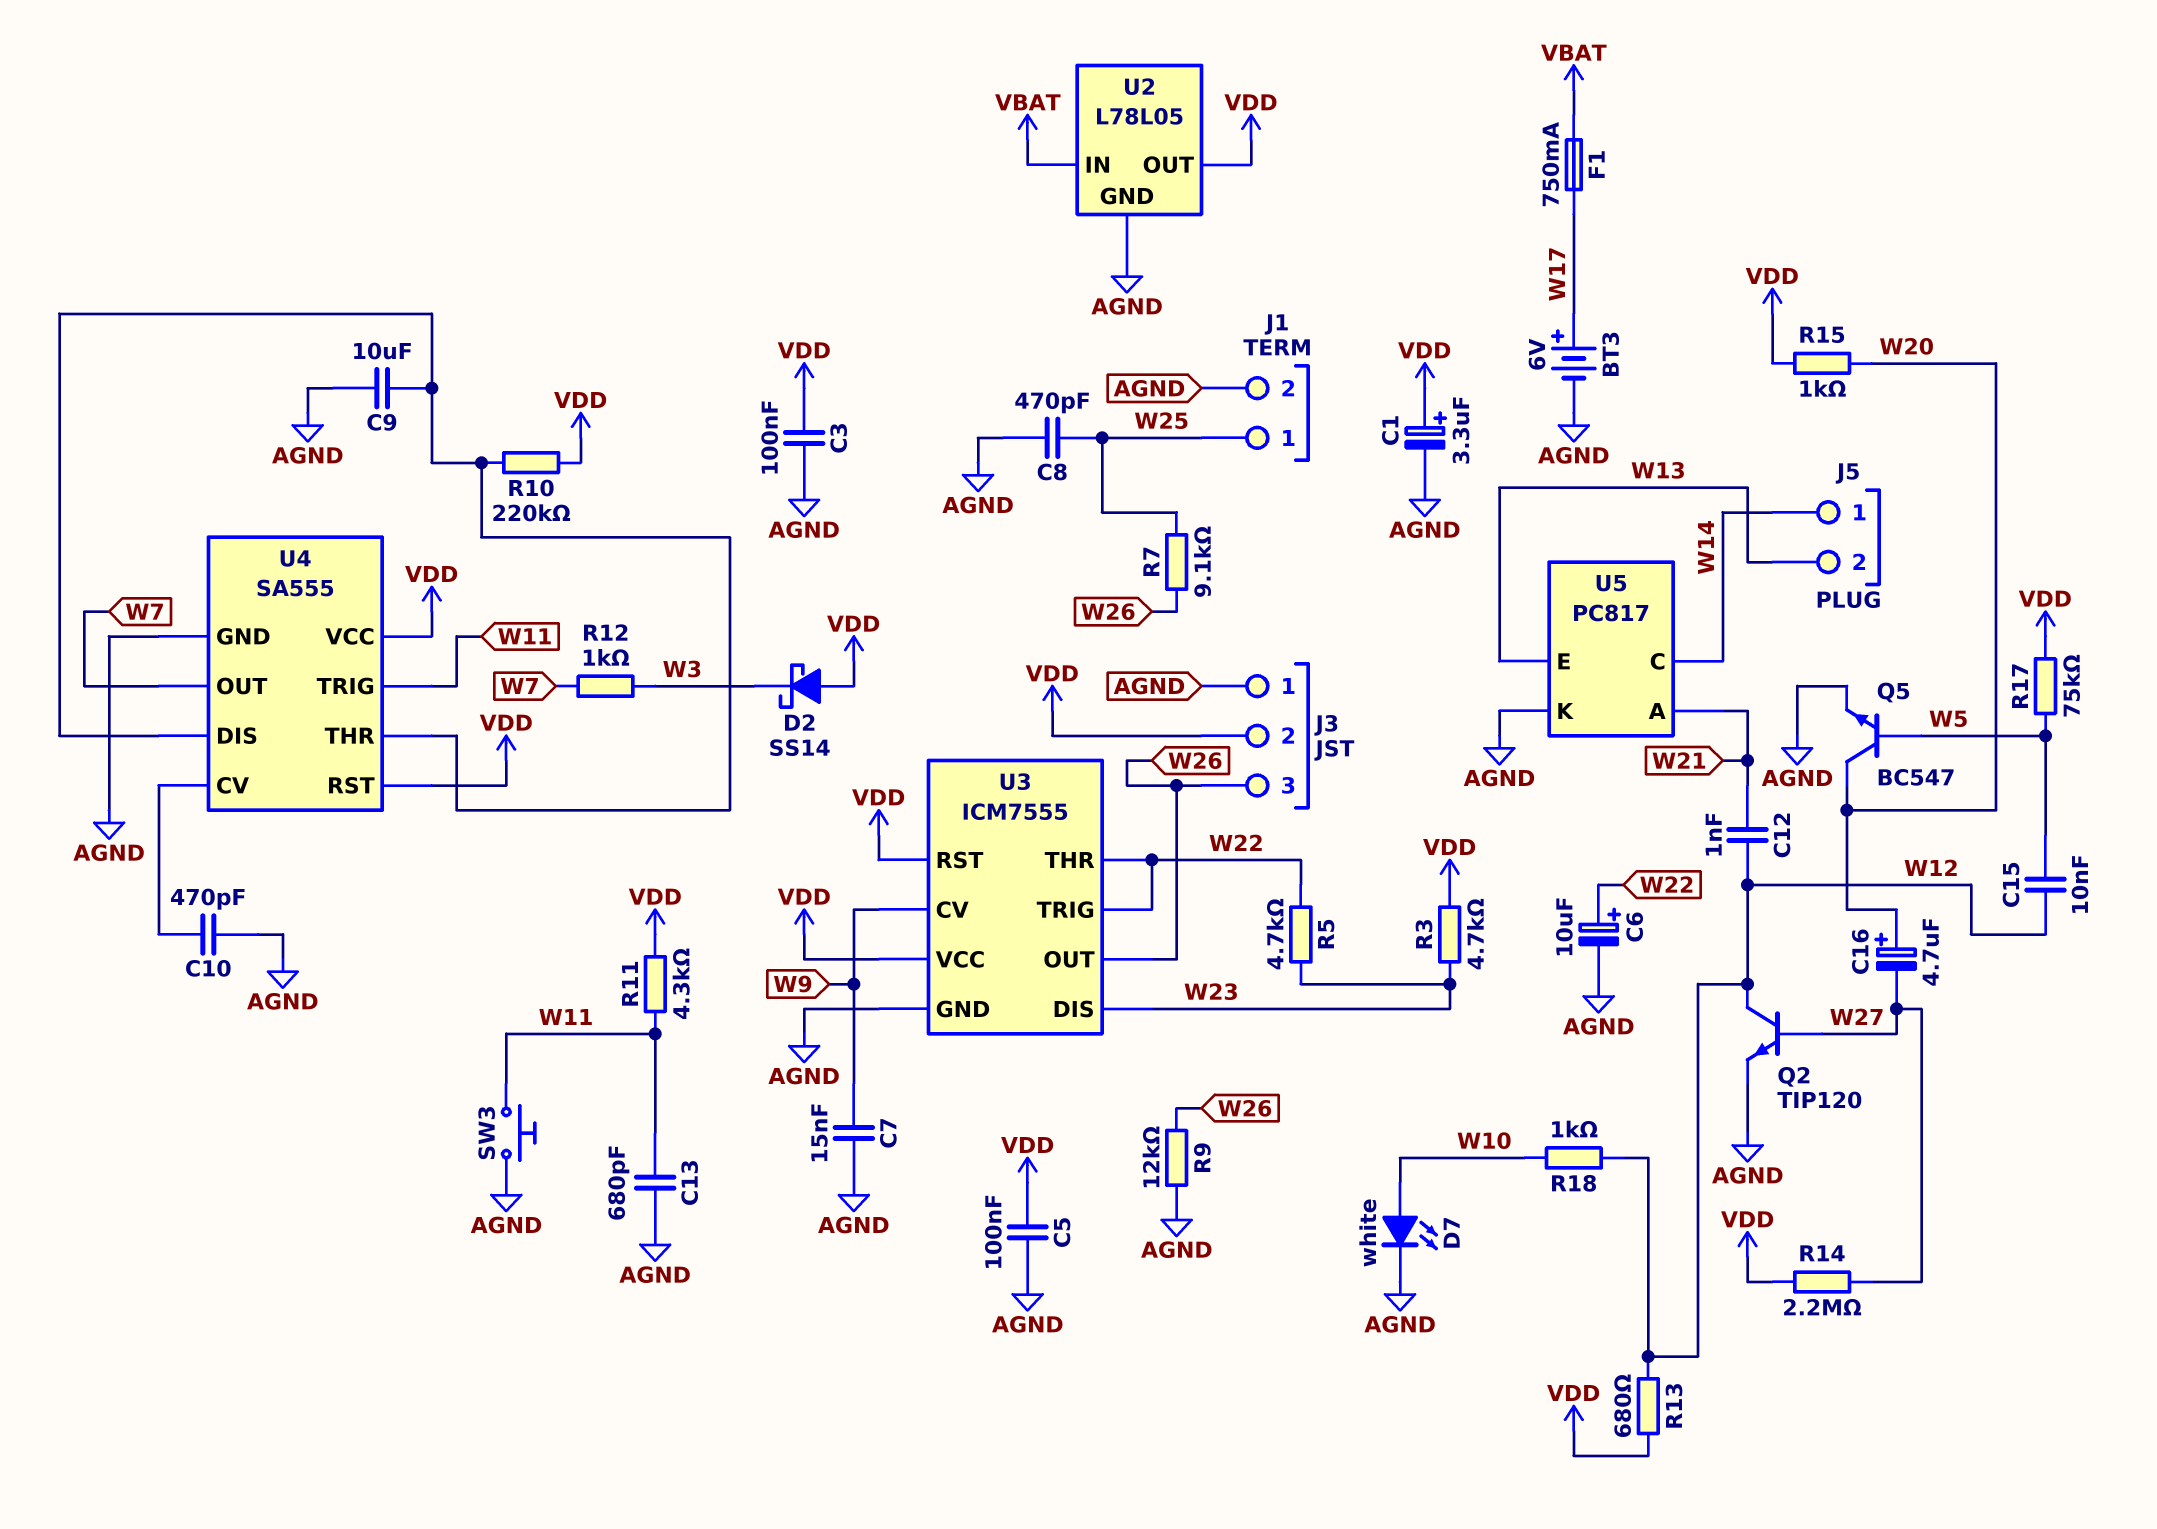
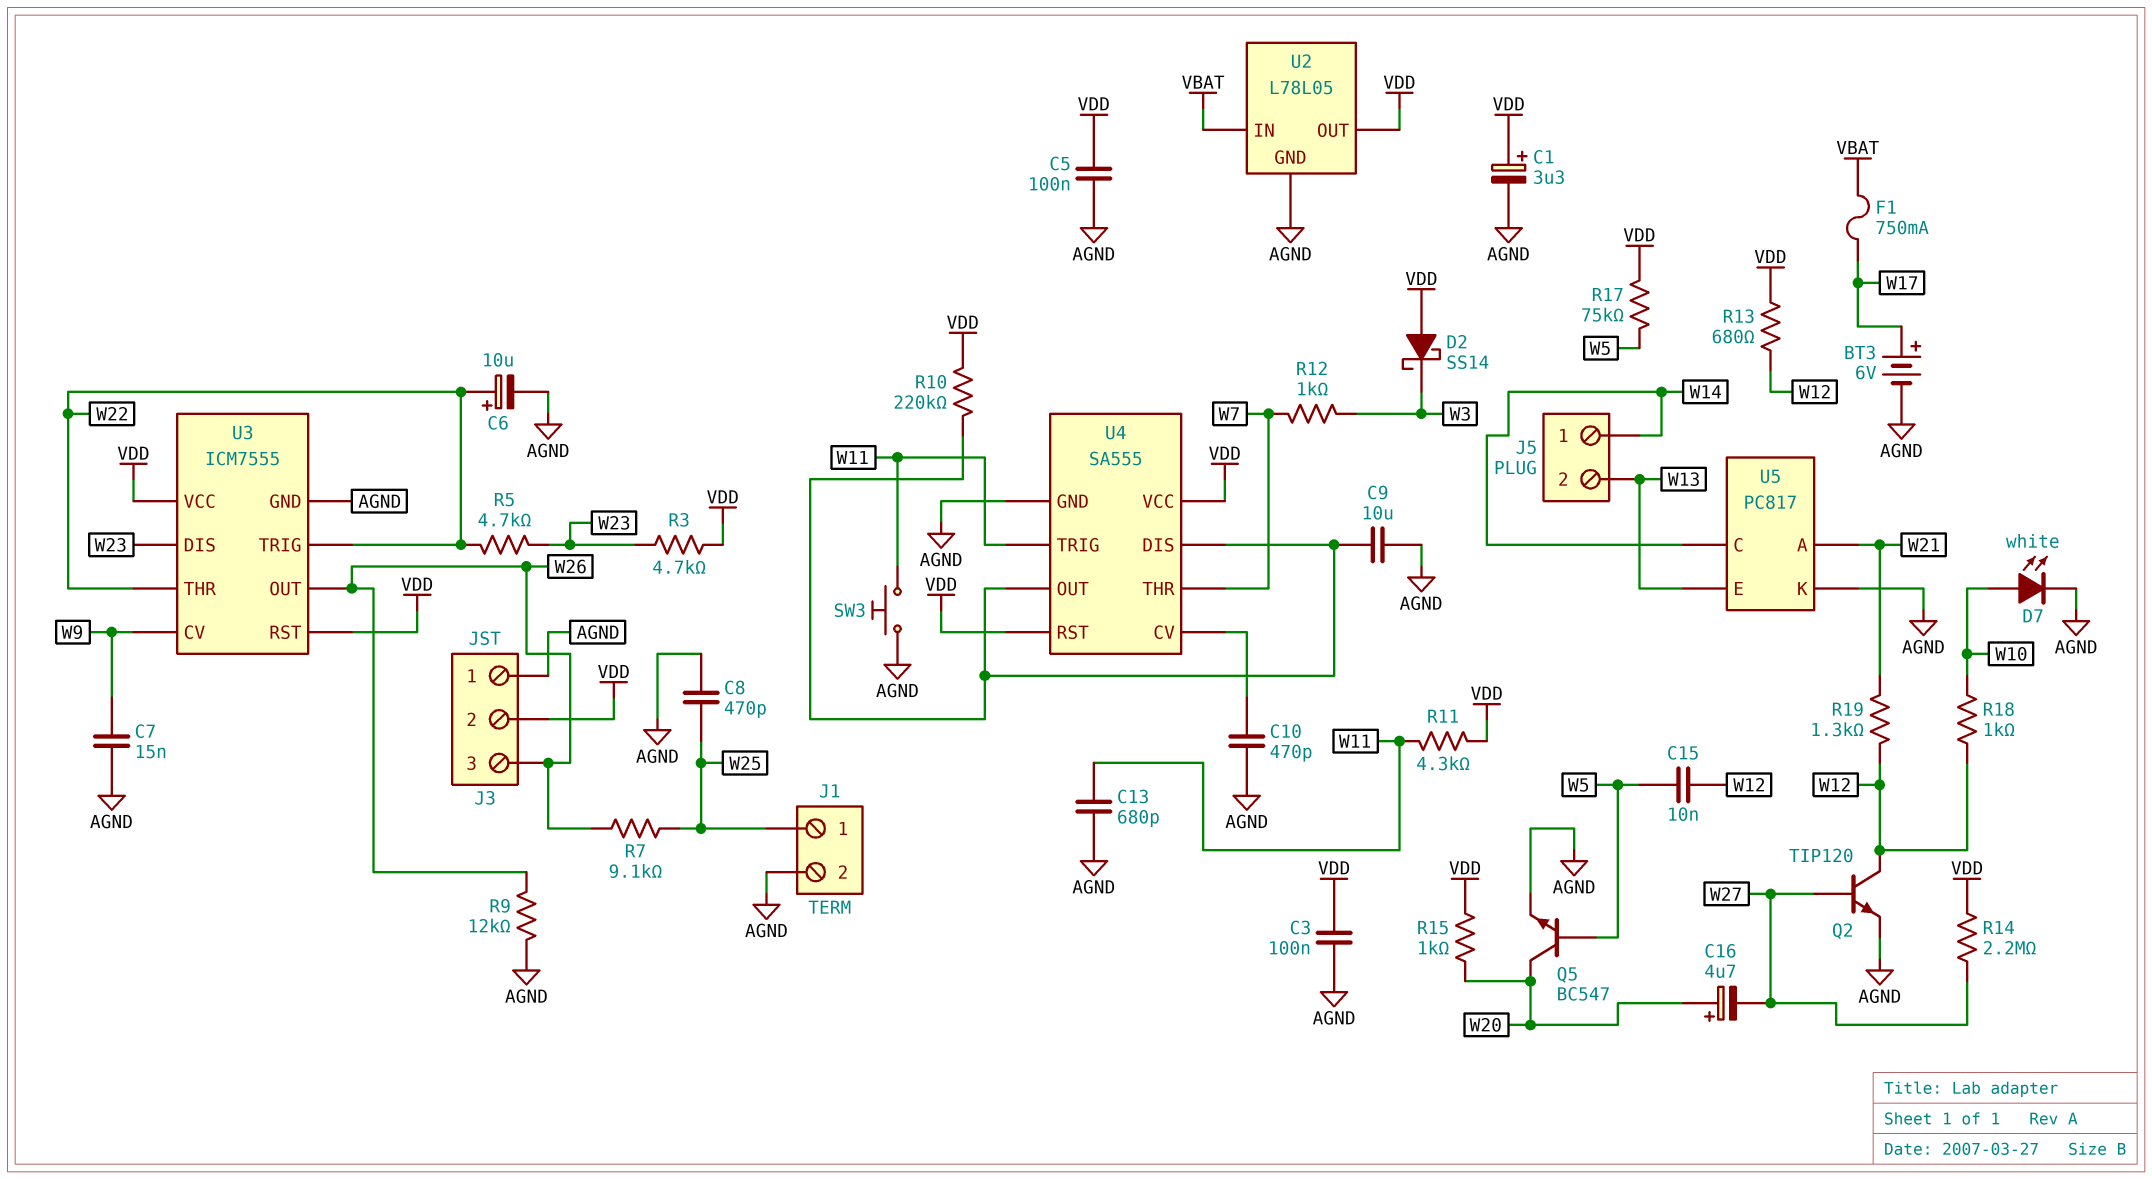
C12: 1nF (W12, W21) -> none
R19: none -> 1.3k (W12, W21)
U4 pin OUT: W7 -> U4/DIS
U4 pin THR: U4/DIS -> W7

